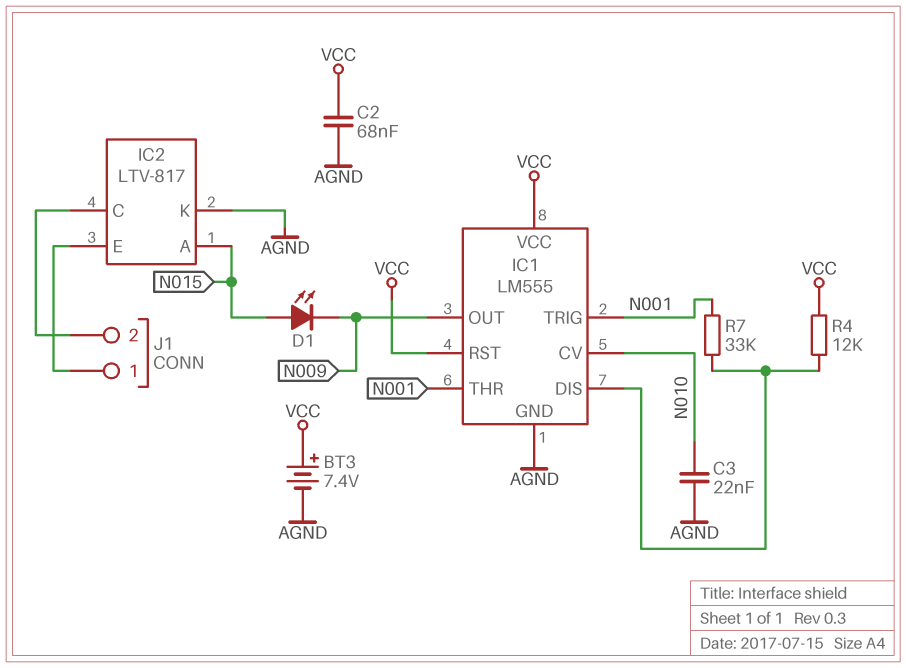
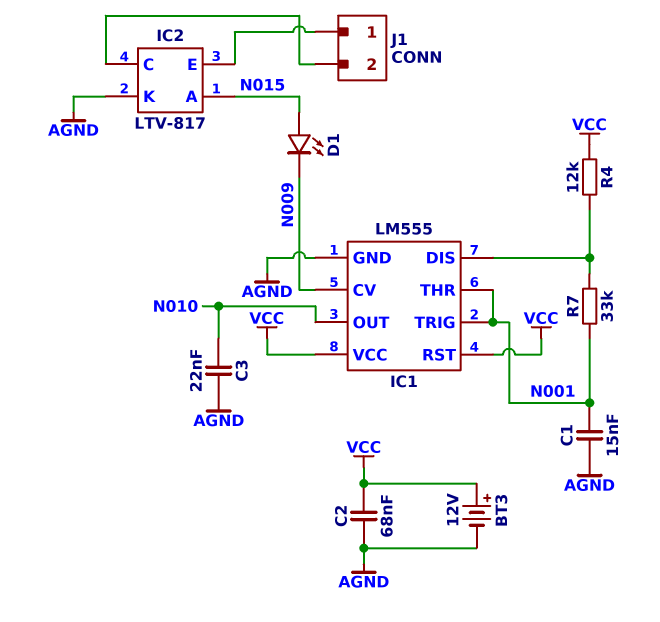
BT3: 7.4V (plus VCC, minus AGND) -> 12V (plus VCC, minus AGND)
C1: none -> 15nF (AGND, N001)
IC1 pin CV: N010 -> N009
IC1 pin OUT: N009 -> N010

